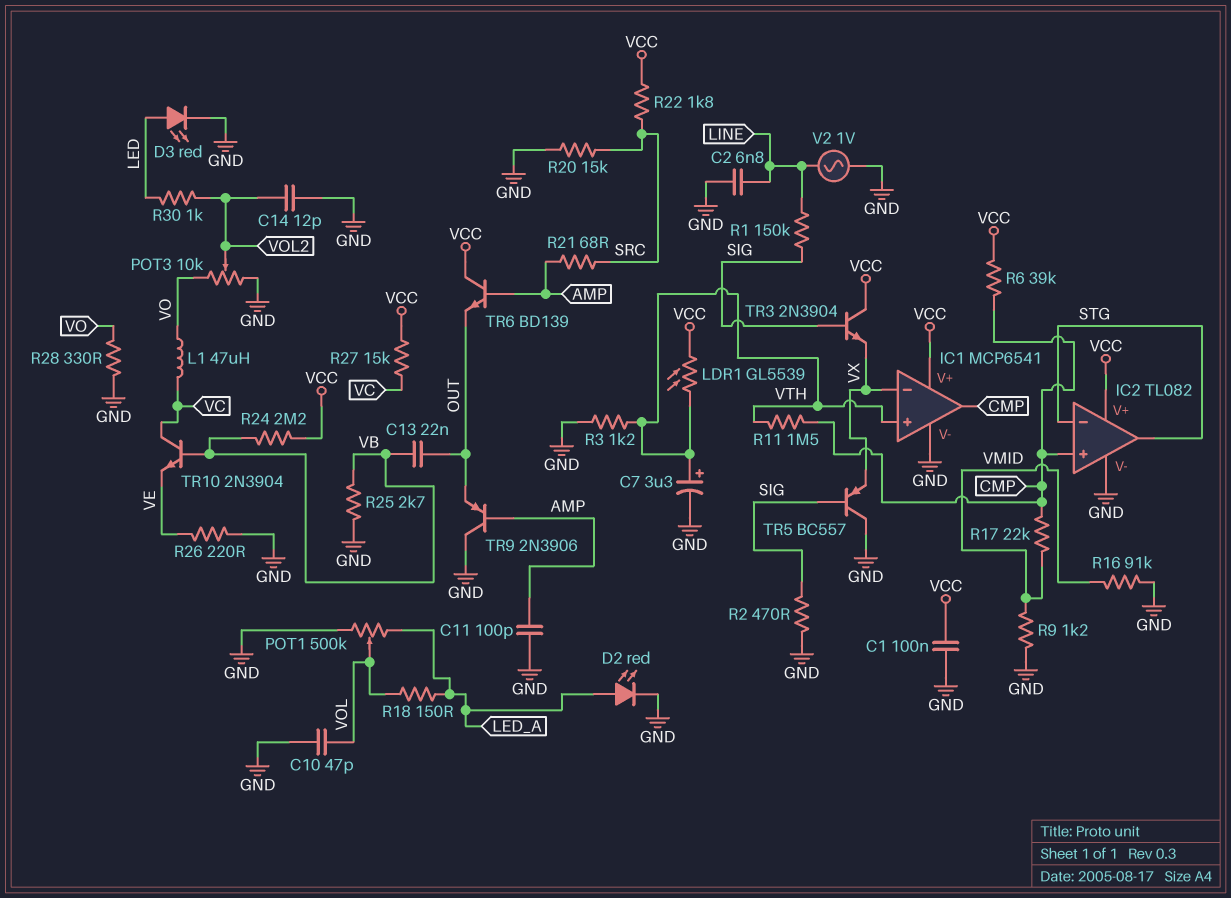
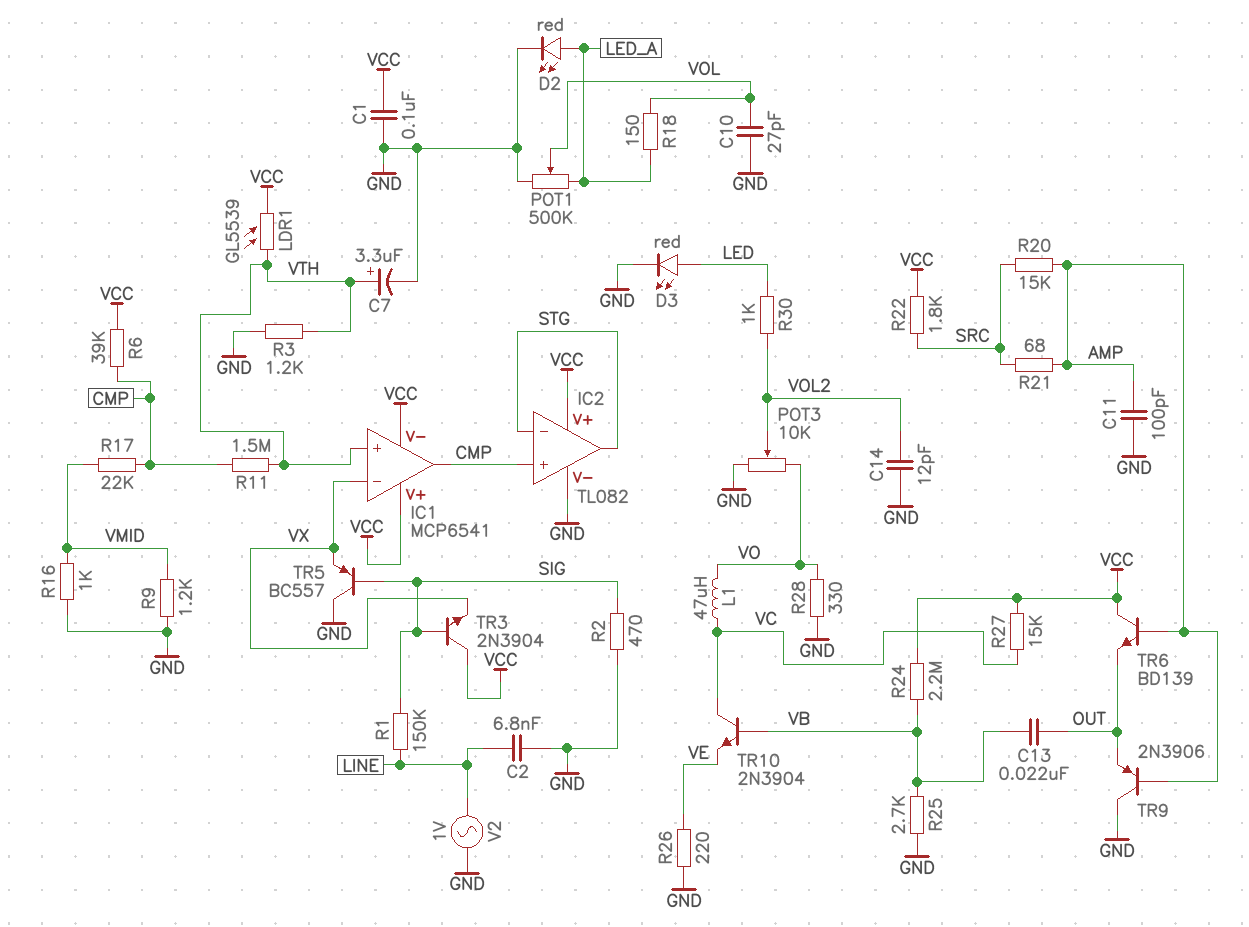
C10: 47pF (GND, VOL) -> 27pF (GND, VOL)
IC1 pin V-: GND -> VCC
R16: 91k (GND, VMID) -> 1k (GND, VMID)
R20: 15k (GND, SRC) -> 15k (AMP, SRC)

